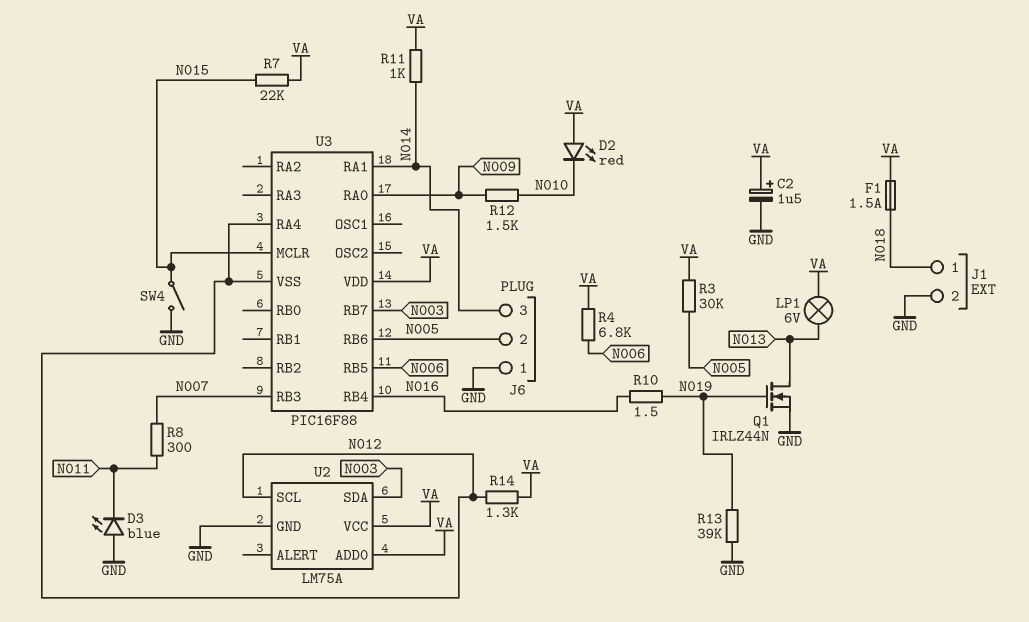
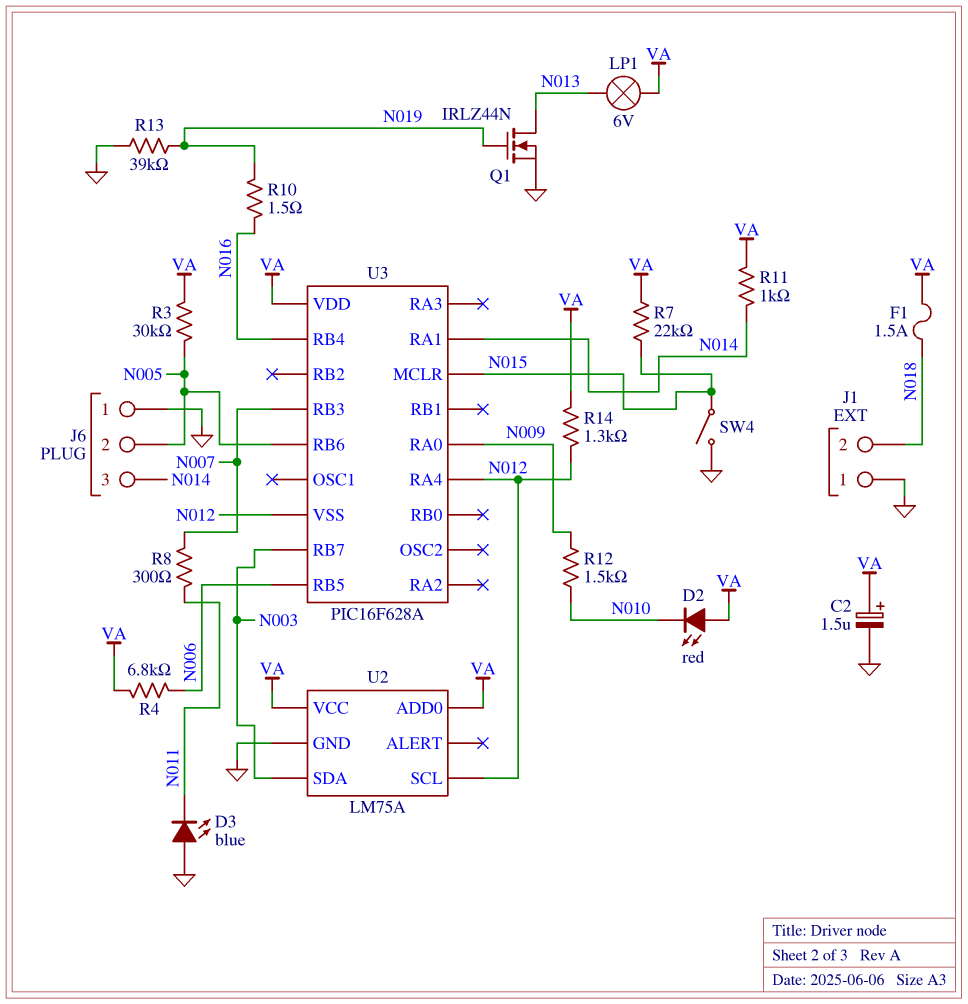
J1 pin 1: N018 -> GND
J1 pin 2: GND -> N018
U3: PIC16F88 -> PIC16F628A

